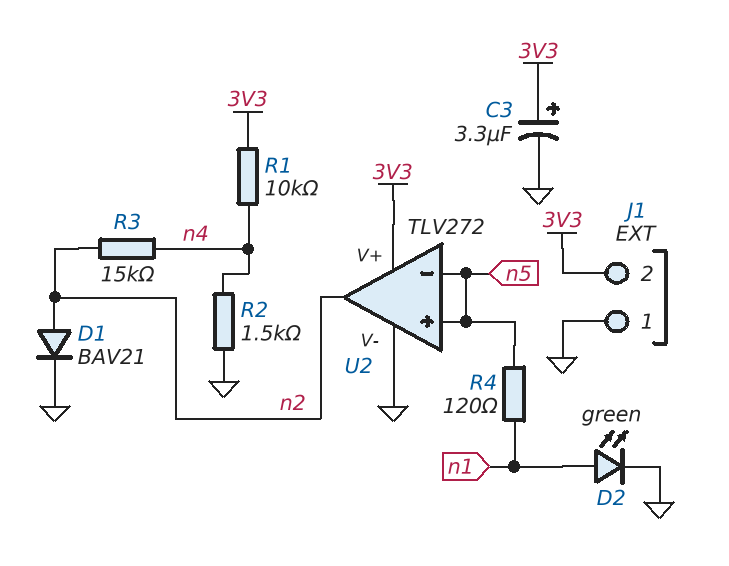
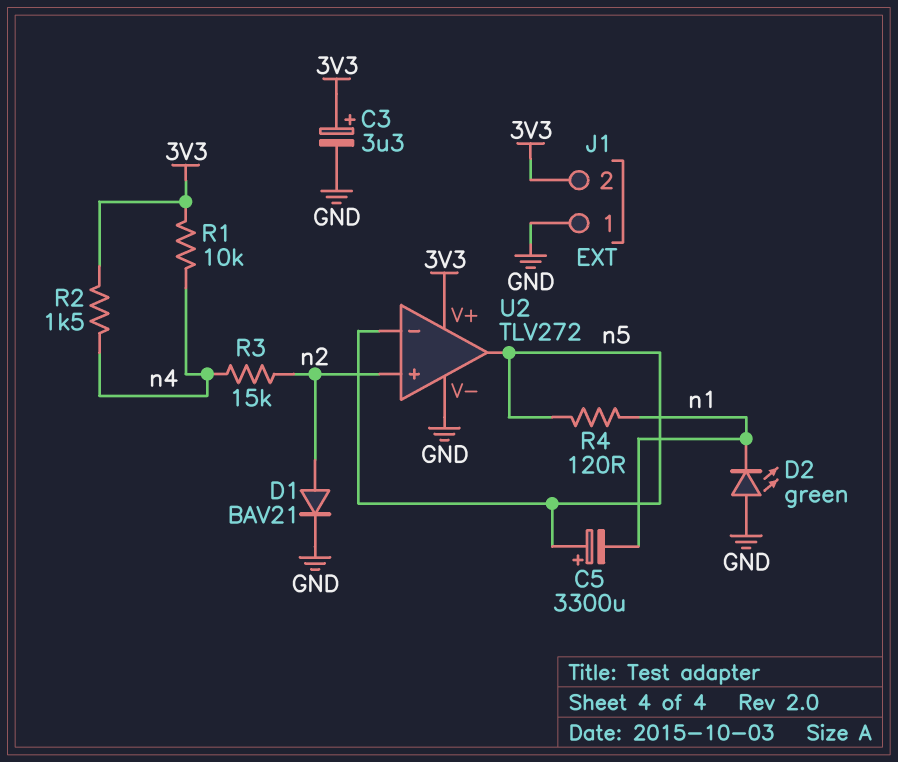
C5: none -> 3300uF (plus n5, minus n1)
D2: LED green (A n1, K GND) -> LED green (A GND, K n1)
R2: 1.5k (GND, n4) -> 1.5k (3V3, n4)
U2 pin in+: n5 -> n2
U2 pin out: n2 -> n5

